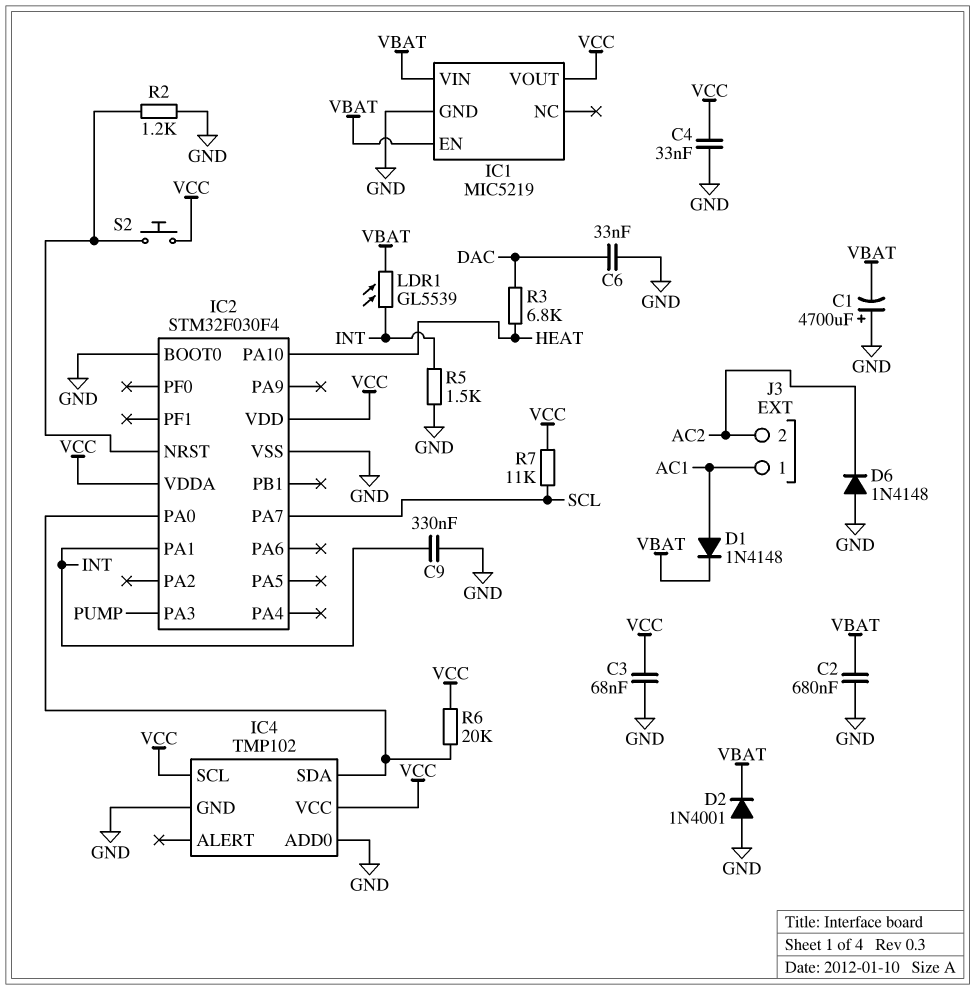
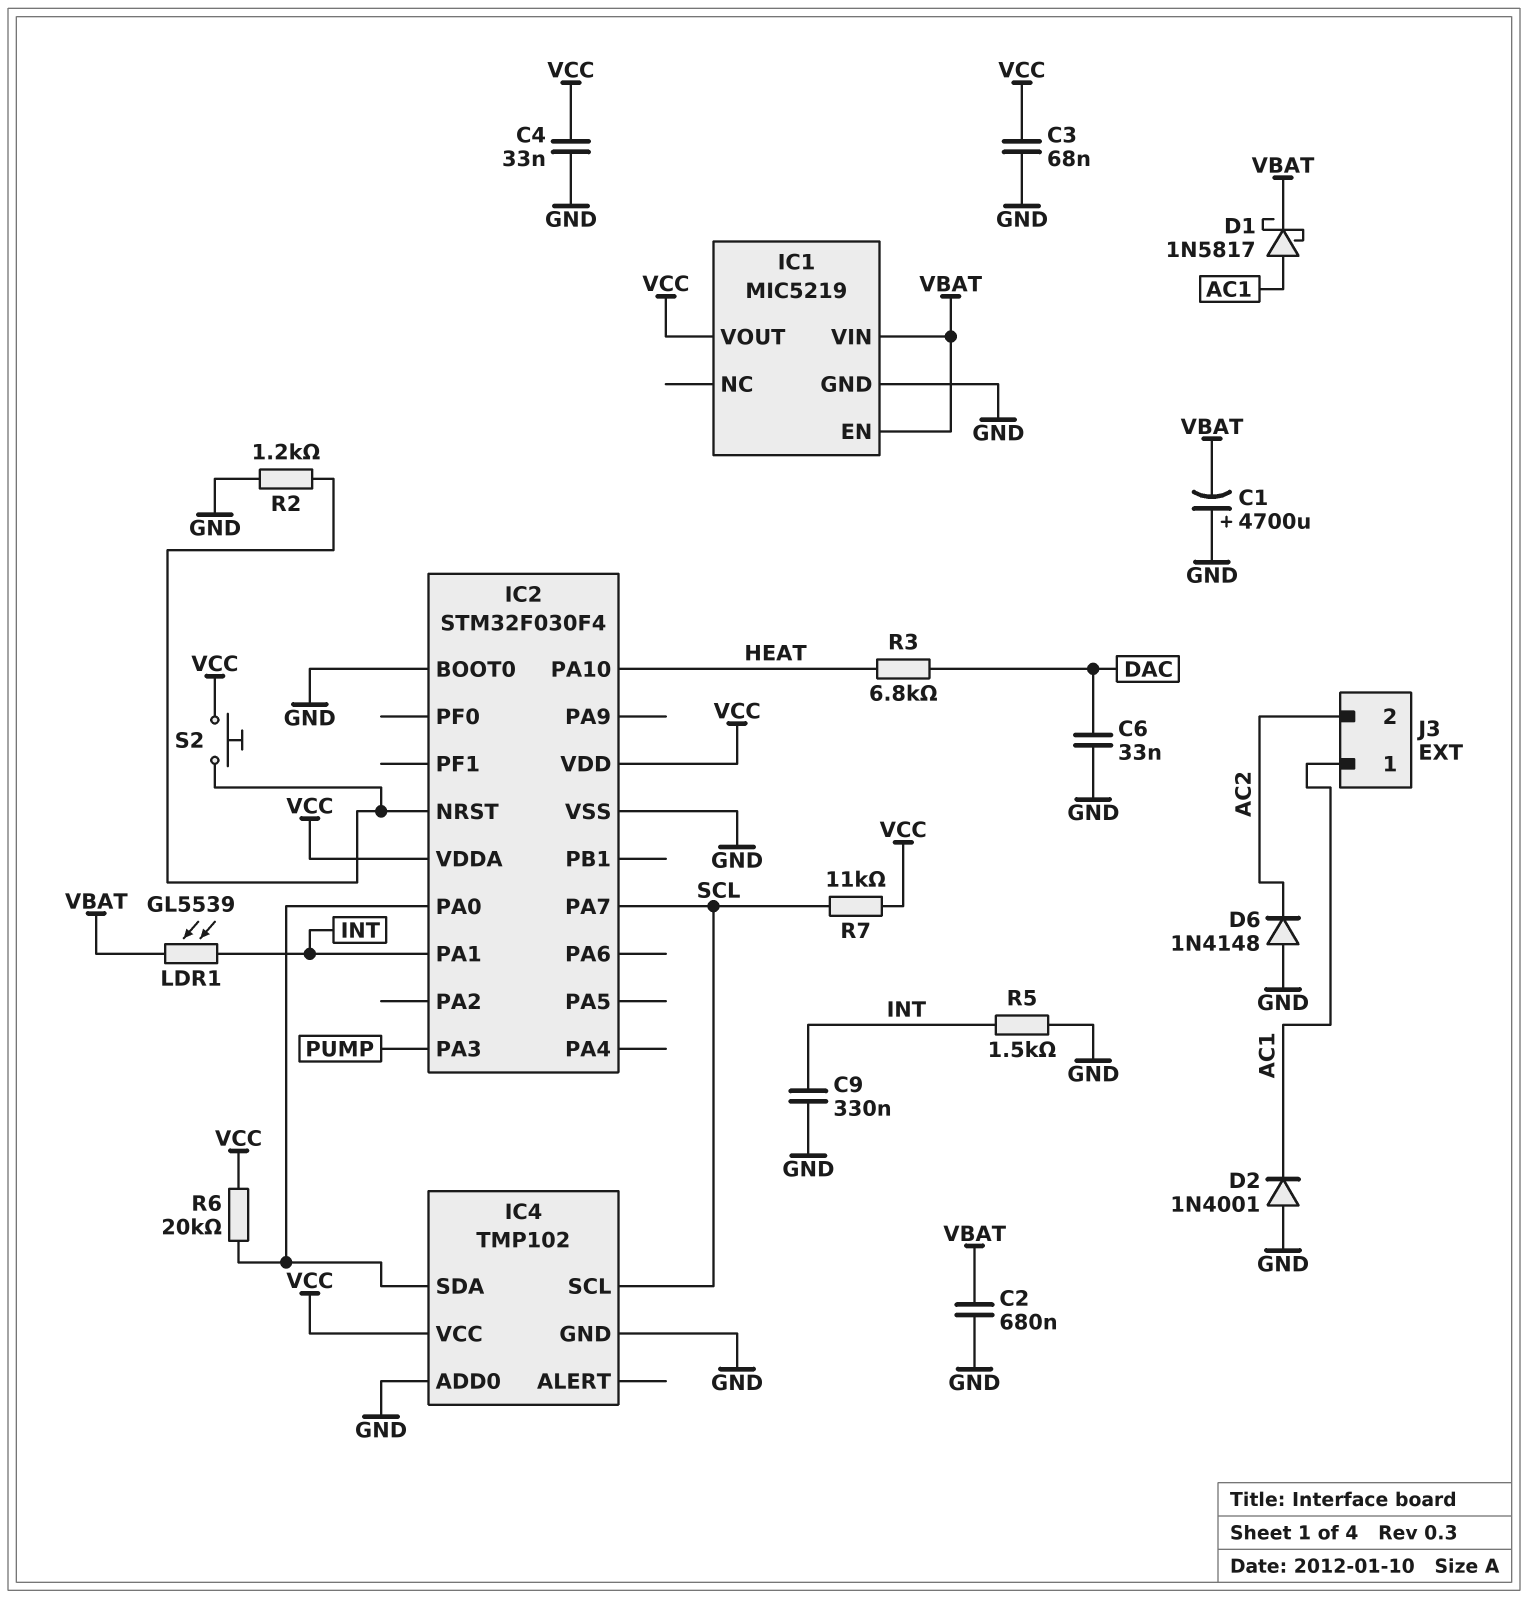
D1: diode 1N4148 (A AC1, K VBAT) -> schottky 1N5817 (A AC1, K VBAT)
D2: diode 1N4001 (A GND, K VBAT) -> diode 1N4001 (A GND, K AC1)
IC4 pin SCL: VCC -> SCL

